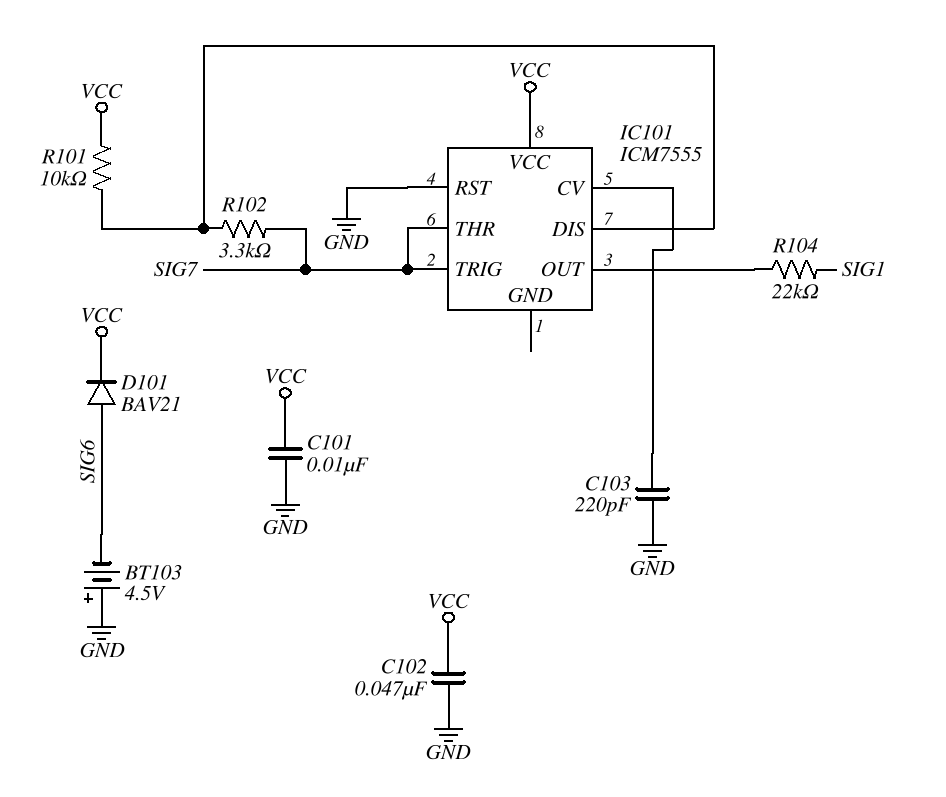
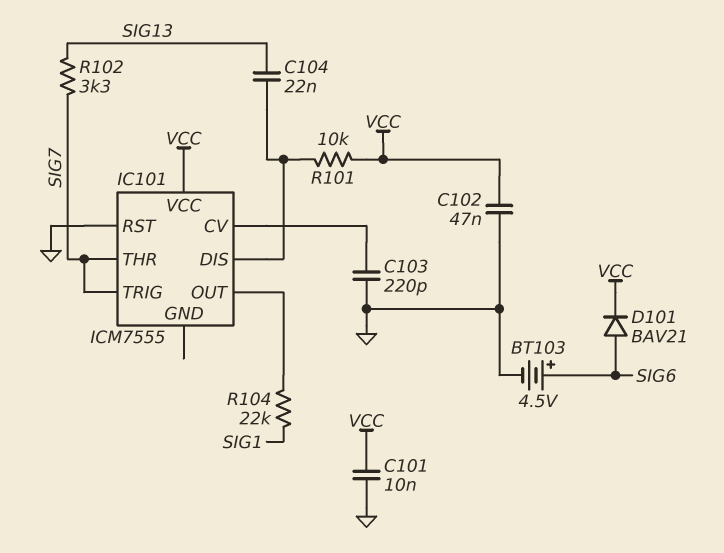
BT103: 4.5V (plus GND, minus SIG6) -> 4.5V (plus SIG6, minus GND)
C104: none -> 22nF (IC101/DIS, SIG13)
R102: 3.3k (IC101/DIS, SIG7) -> 3.3k (SIG7, SIG13)

